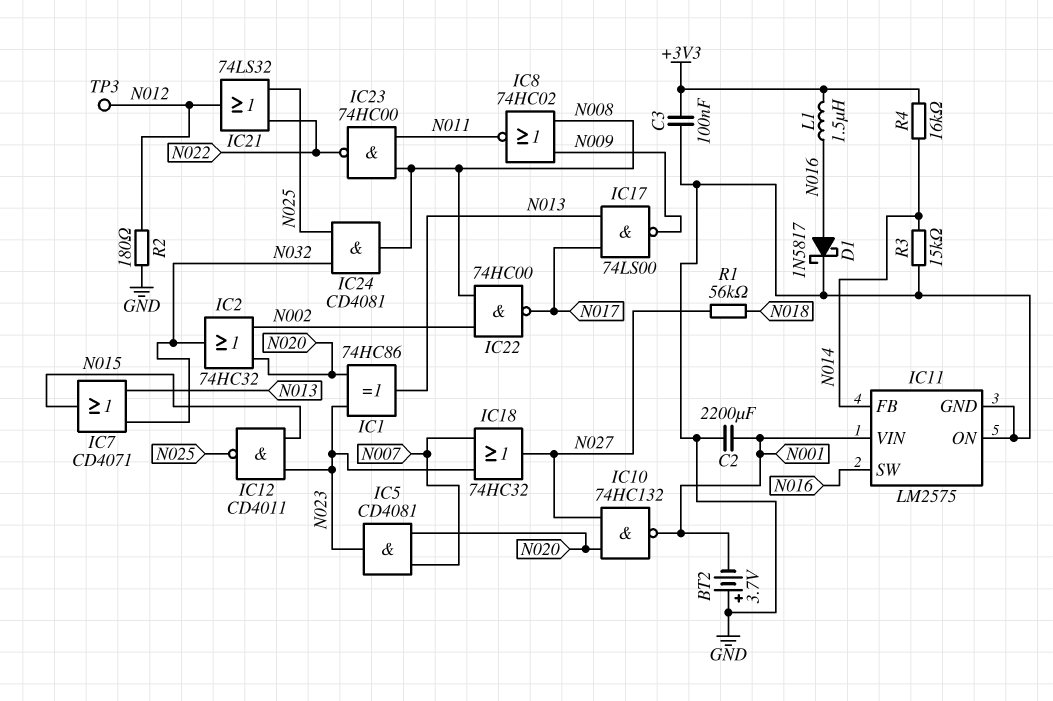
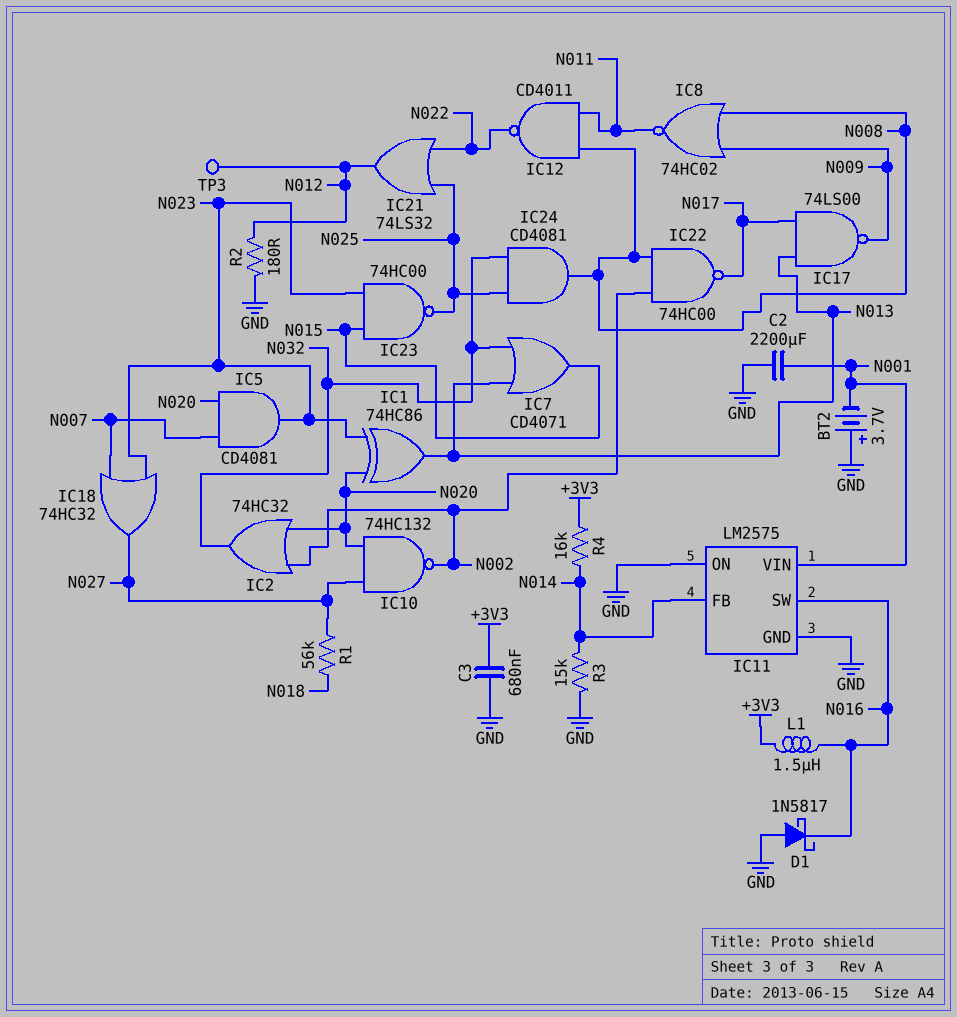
C3: 100nF (+3V3, GND) -> 680nF (+3V3, GND)
D1: schottky 1N5817 (A N016, K GND) -> schottky 1N5817 (A GND, K N016)
IC10: NAND 74HC132 (in N020, in N027, out N001) -> NAND 74HC132 (in N020, in N027, out N002)
IC12: NAND CD4011 (in N015, in N023, out N025) -> NAND CD4011 (in N008, in N011, out N022)
IC23: NAND 74HC00 (in N008, in N011, out N022) -> NAND 74HC00 (in N015, in N023, out N025)

